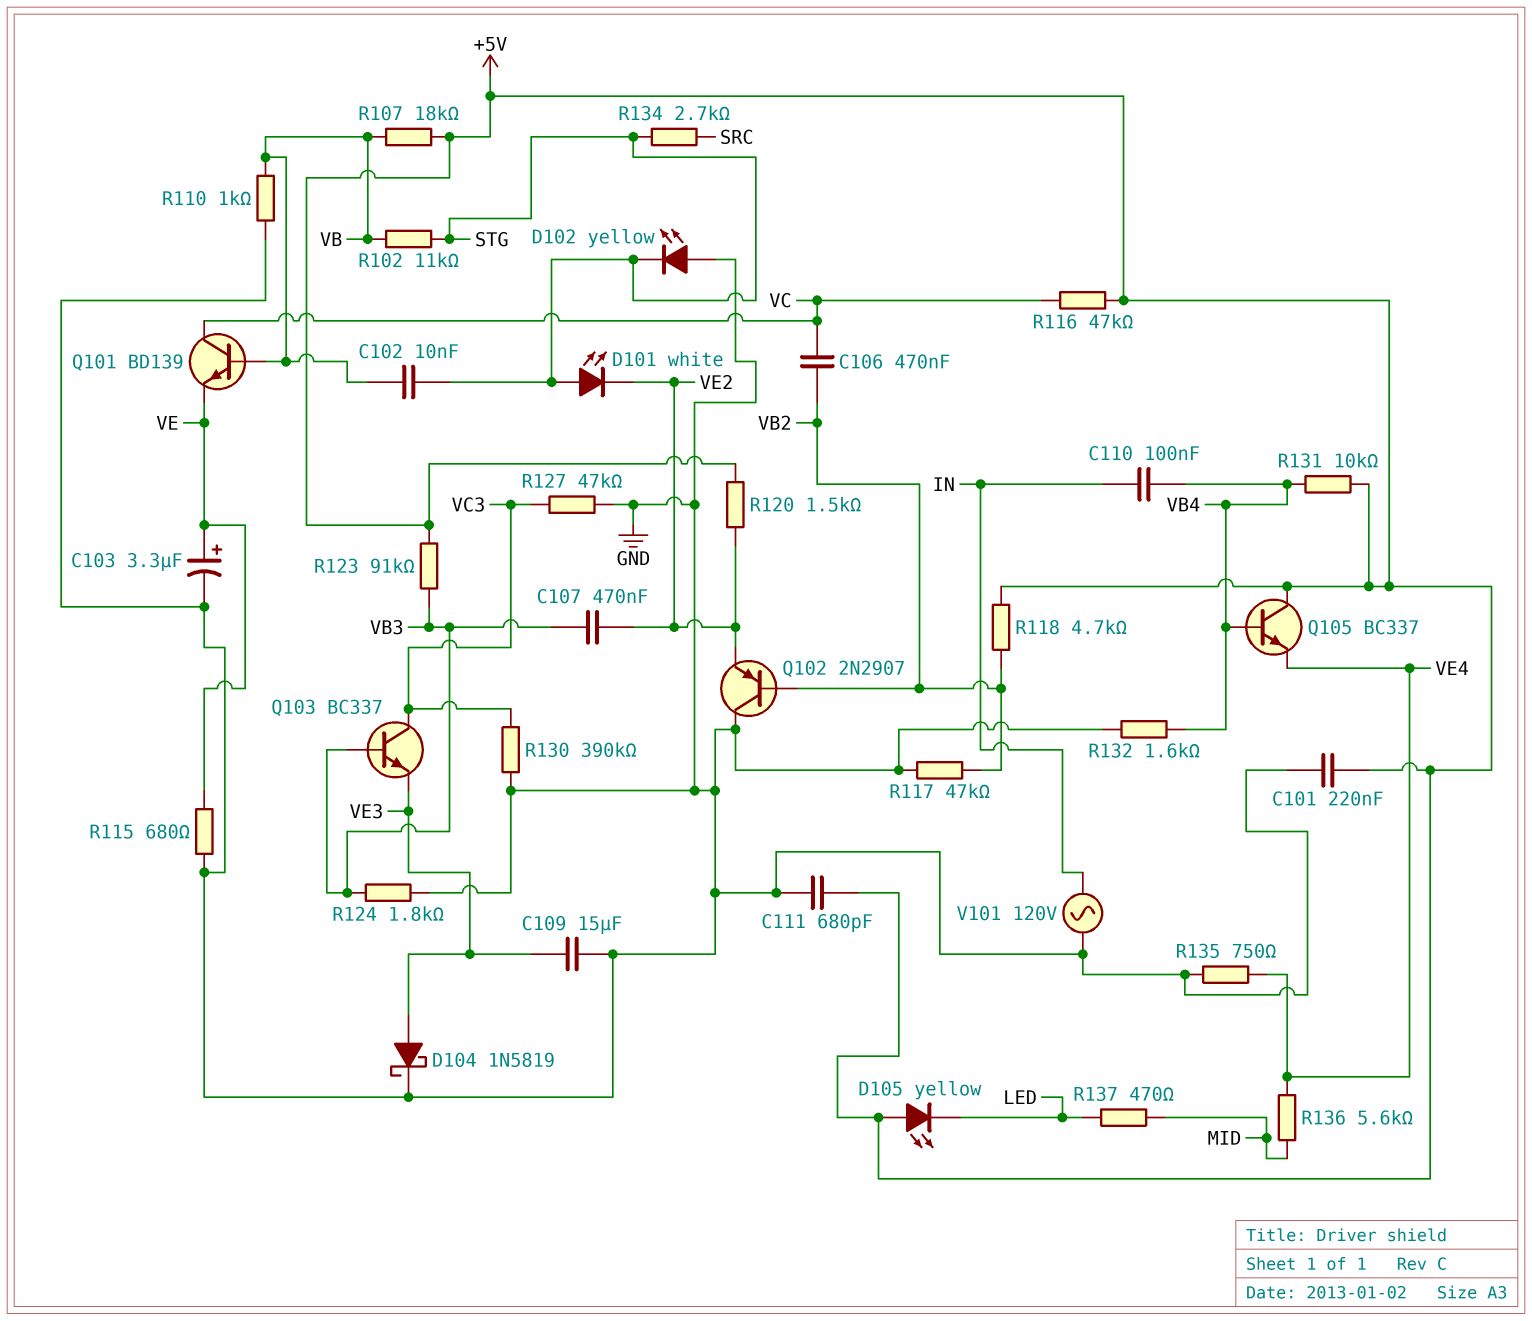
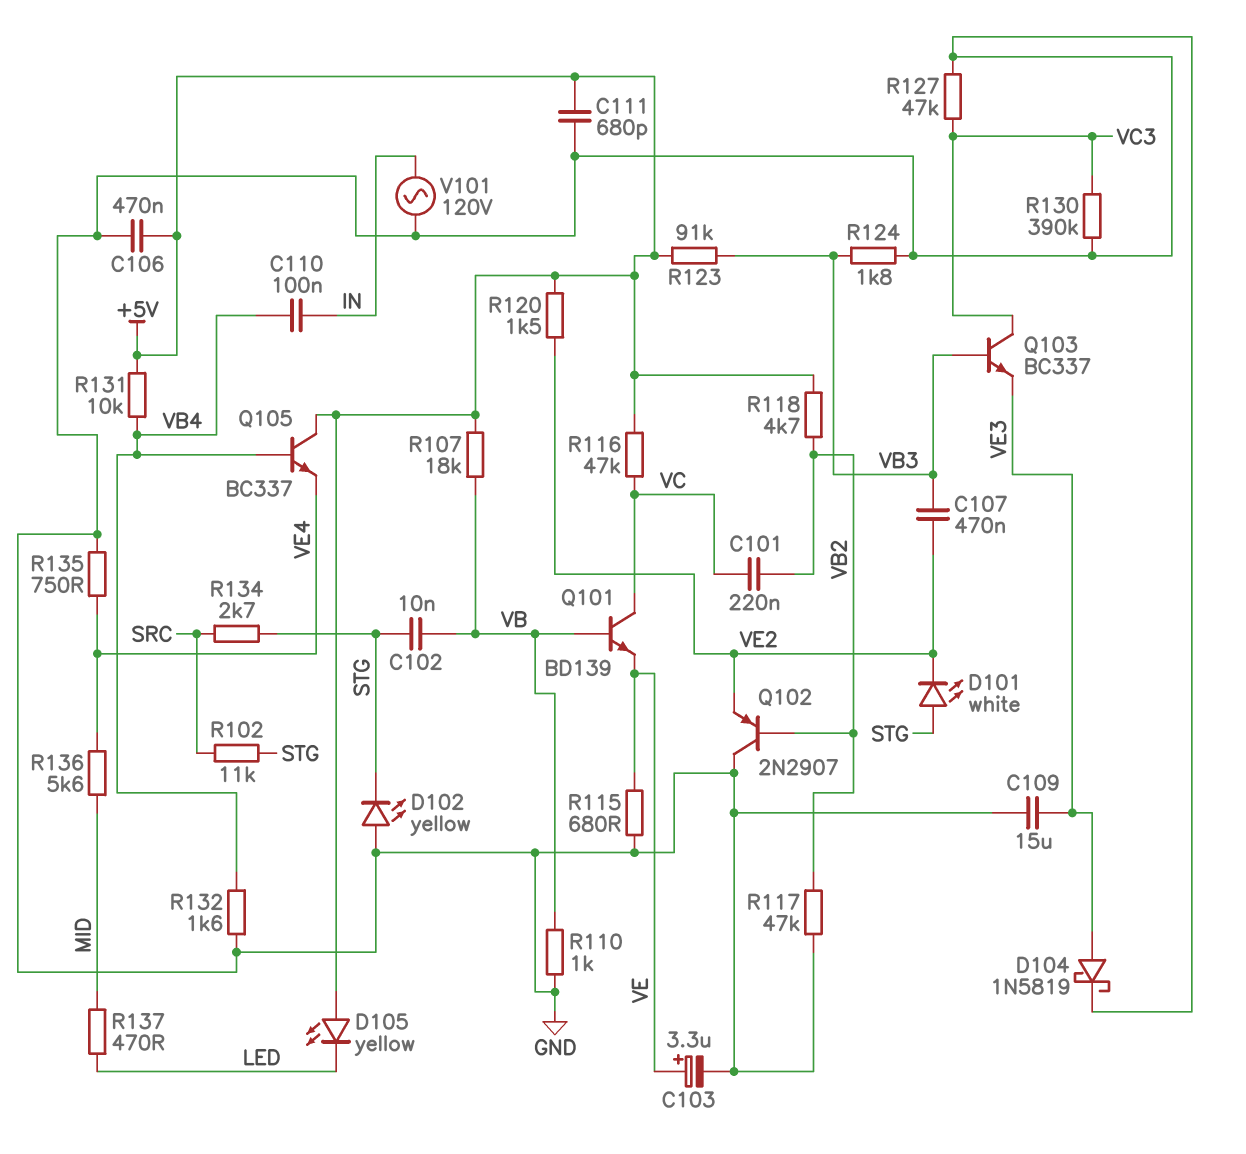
C101: 220nF (+5V, GND) -> 220nF (VB2, VC)
C106: 470nF (VB2, VC) -> 470nF (+5V, GND)
R102: 11k (STG, VB) -> 11k (SRC, STG)

